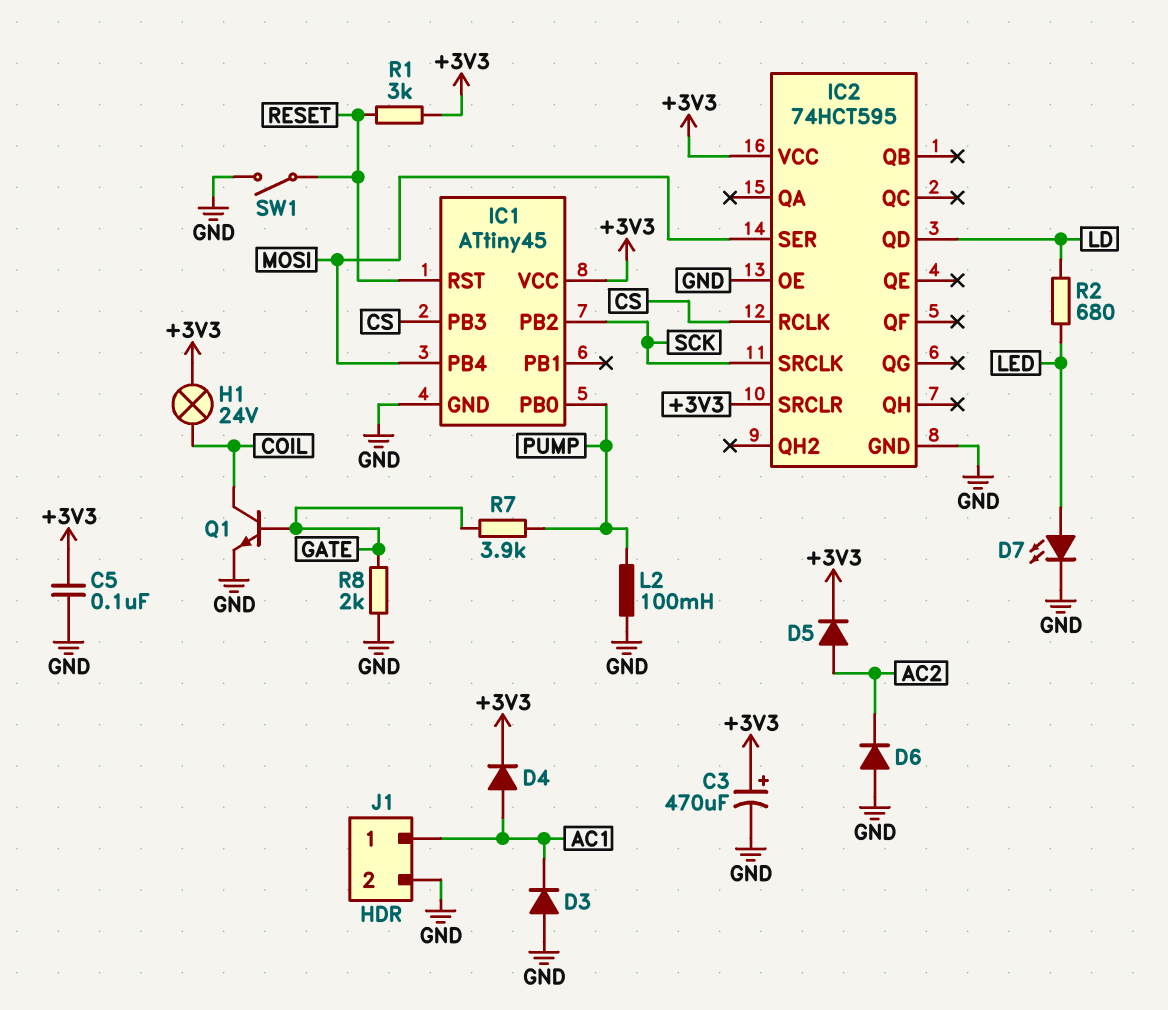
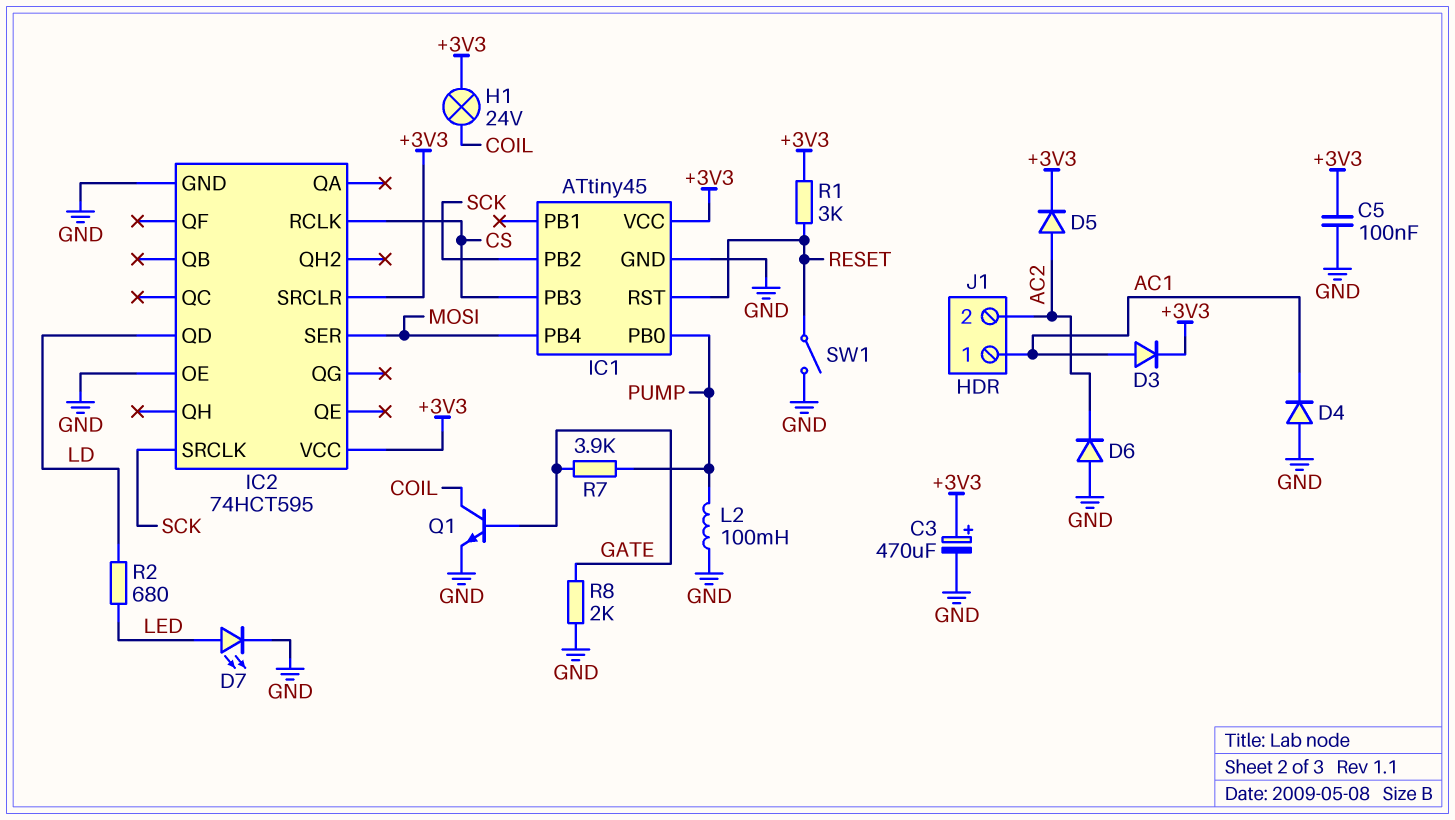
D3: diode (A GND, K AC1) -> diode (A AC1, K +3V3)
D4: diode (A AC1, K +3V3) -> diode (A GND, K AC1)
J1 pin 2: GND -> AC2

